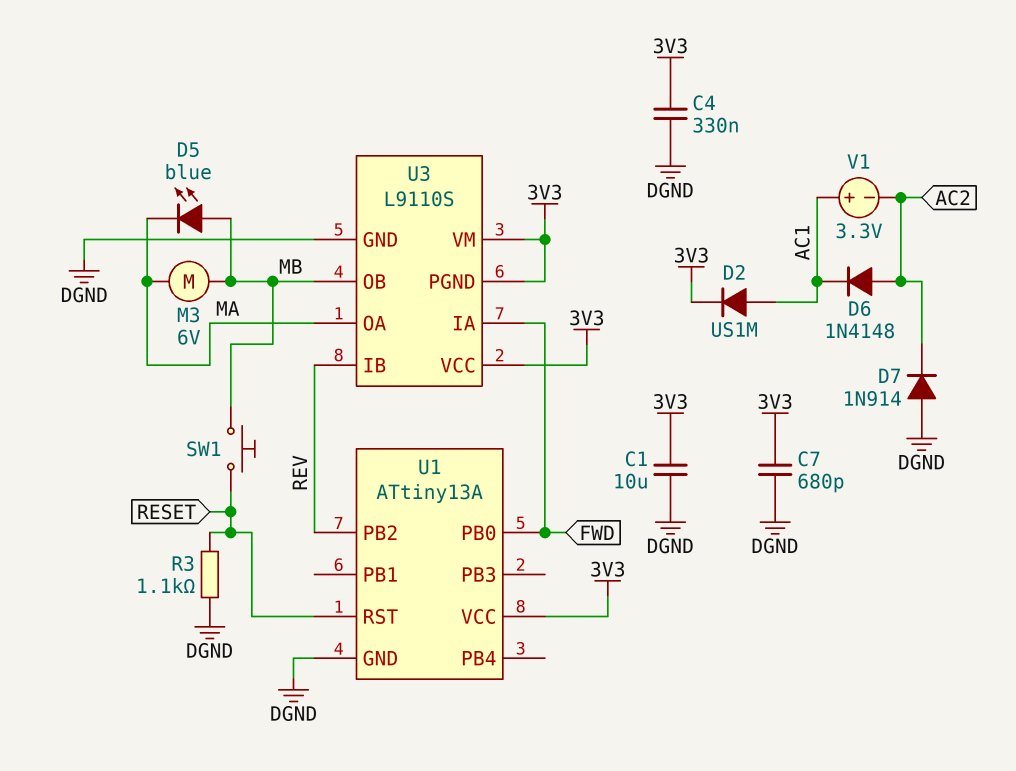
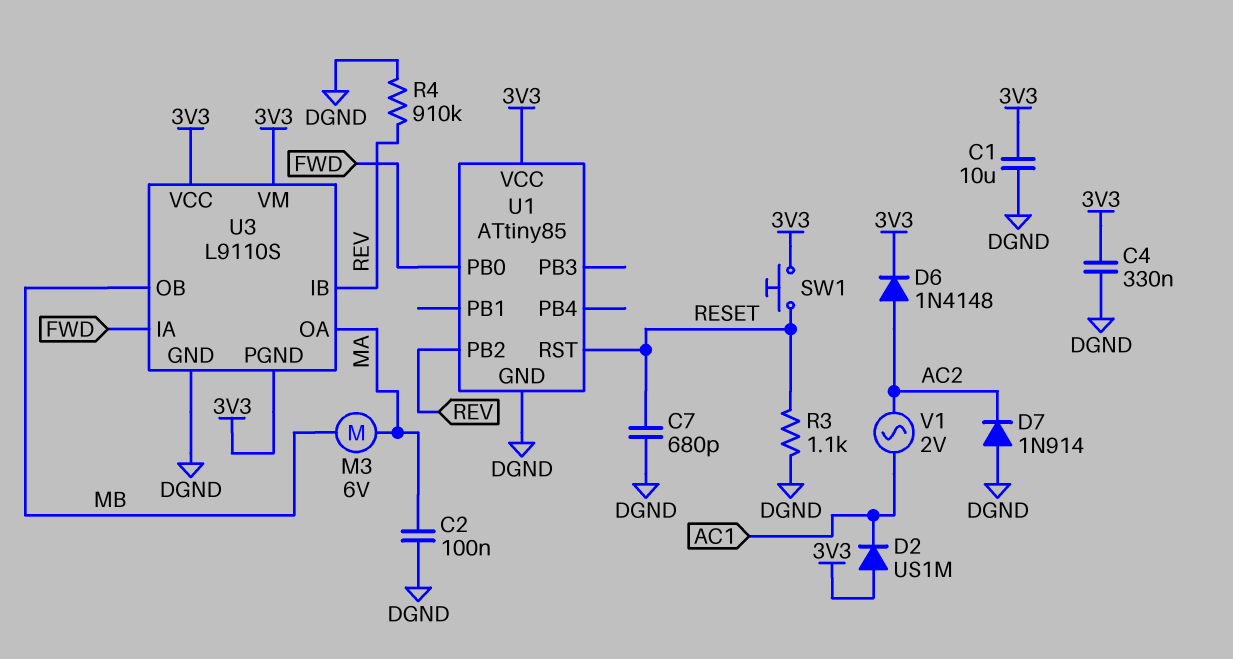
C2: none -> 100nF (DGND, MA)
C7: 680pF (3V3, DGND) -> 680pF (DGND, RESET)
D2: diode US1M (A AC1, K 3V3) -> diode US1M (A 3V3, K AC1)
D5: LED blue (A MB, K MA) -> none
D6: diode 1N4148 (A AC2, K AC1) -> diode 1N4148 (A AC2, K 3V3)
R4: none -> 910k (DGND, REV)
SW1: button (MB, RESET) -> button (3V3, RESET)
U1: ATtiny13A -> ATtiny85
V1: 3.3V (plus AC1, minus AC2) -> AC 2V (AC1, AC2)

